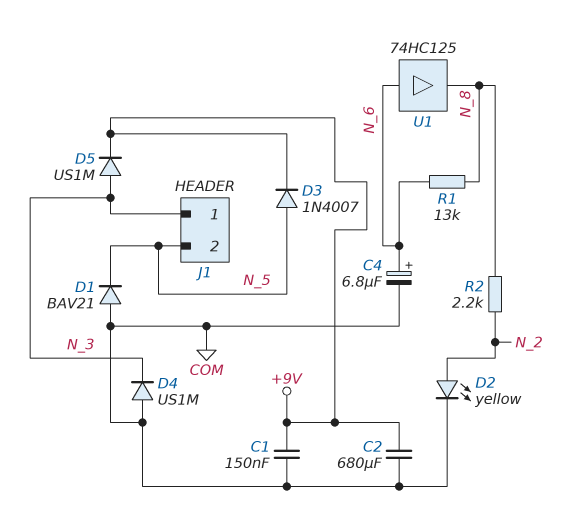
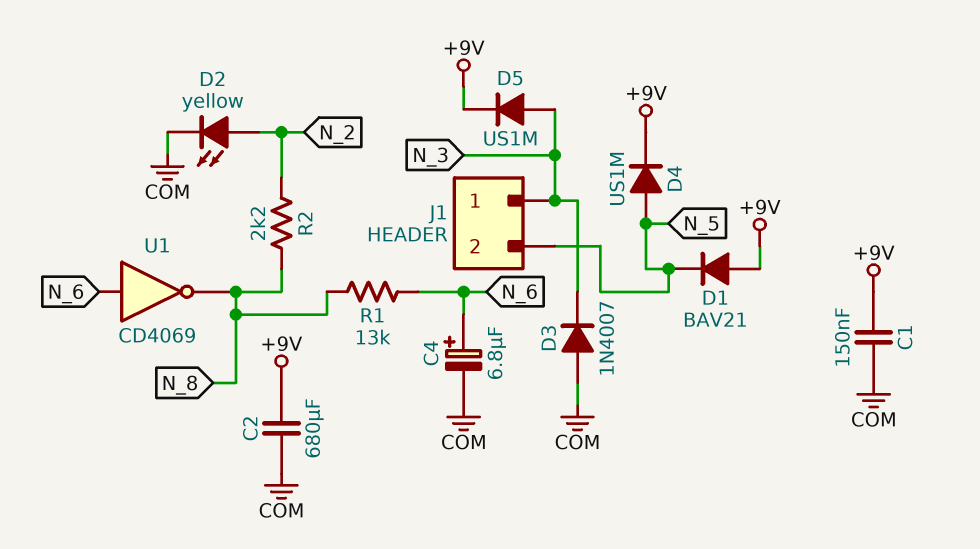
D1: diode BAV21 (A COM, K N_5) -> diode BAV21 (A +9V, K N_5)
D3: diode 1N4007 (A N_5, K +9V) -> diode 1N4007 (A COM, K N_3)
D4: diode US1M (A COM, K N_3) -> diode US1M (A N_5, K +9V)
U1: buffer 74HC125 (in N_6, out N_8) -> NOT CD4069 (in N_6, out N_8)

